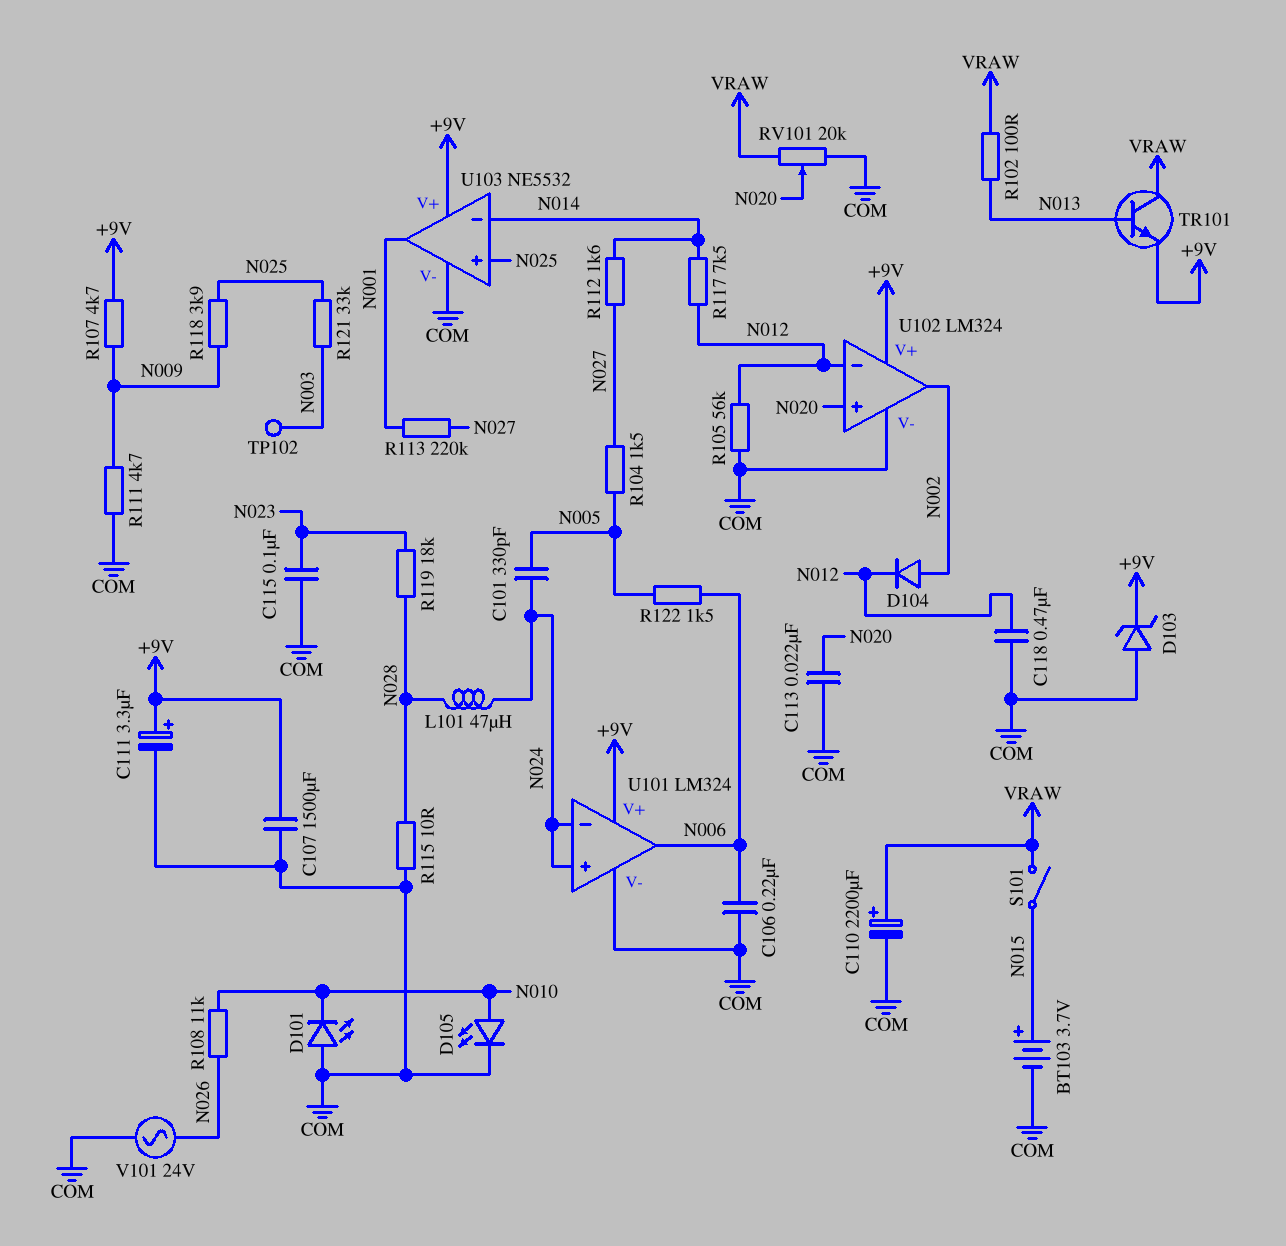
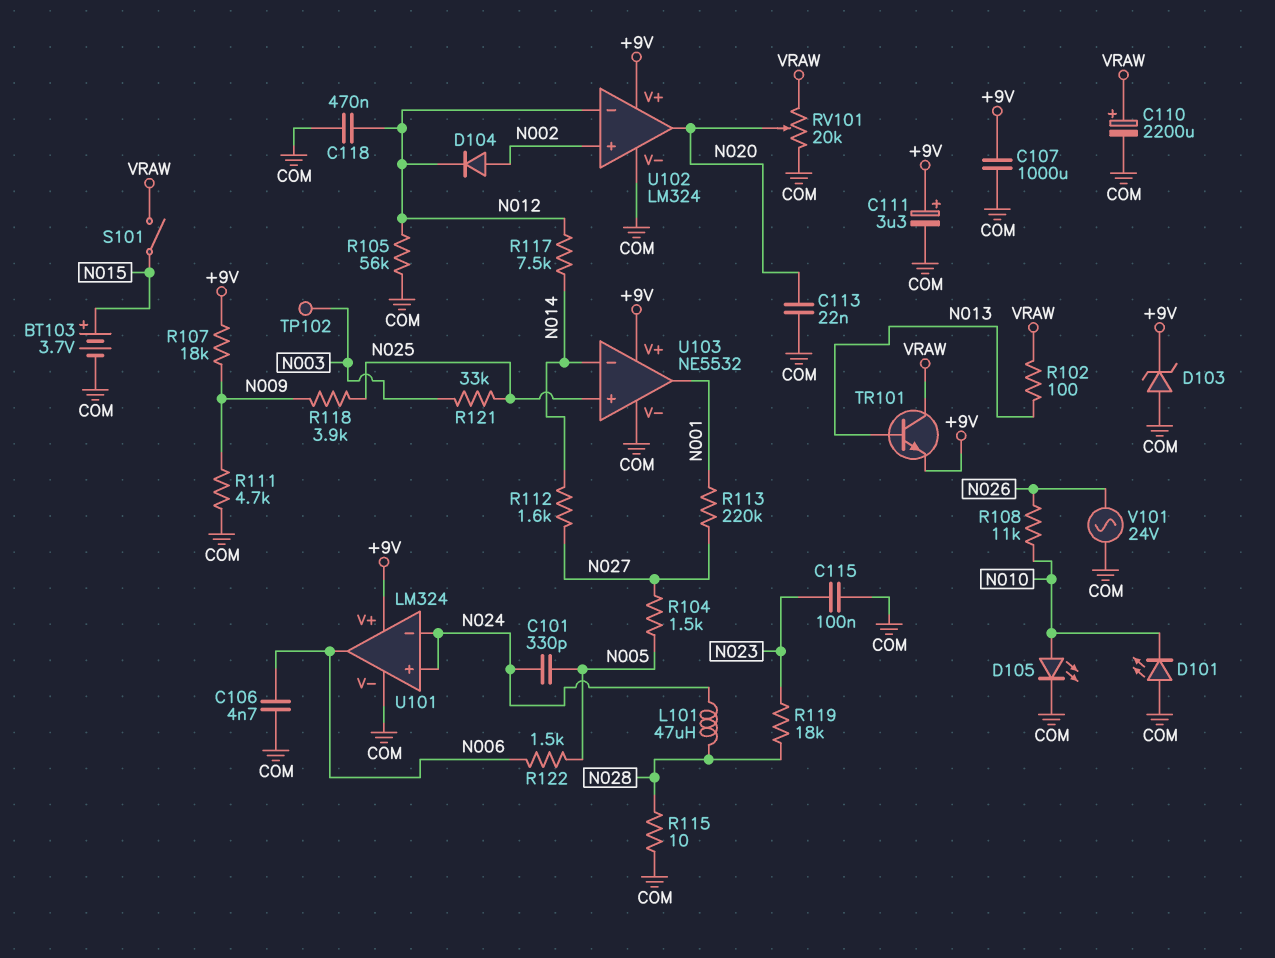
C106: 220nF (COM, N006) -> 4.7nF (COM, N006)
C107: 1500uF (+9V, COM) -> 1000uF (+9V, COM)
R107: 4.7k (+9V, N009) -> 18k (+9V, N009)
U102 pin in+: N020 -> N002
U102 pin out: N002 -> N020

